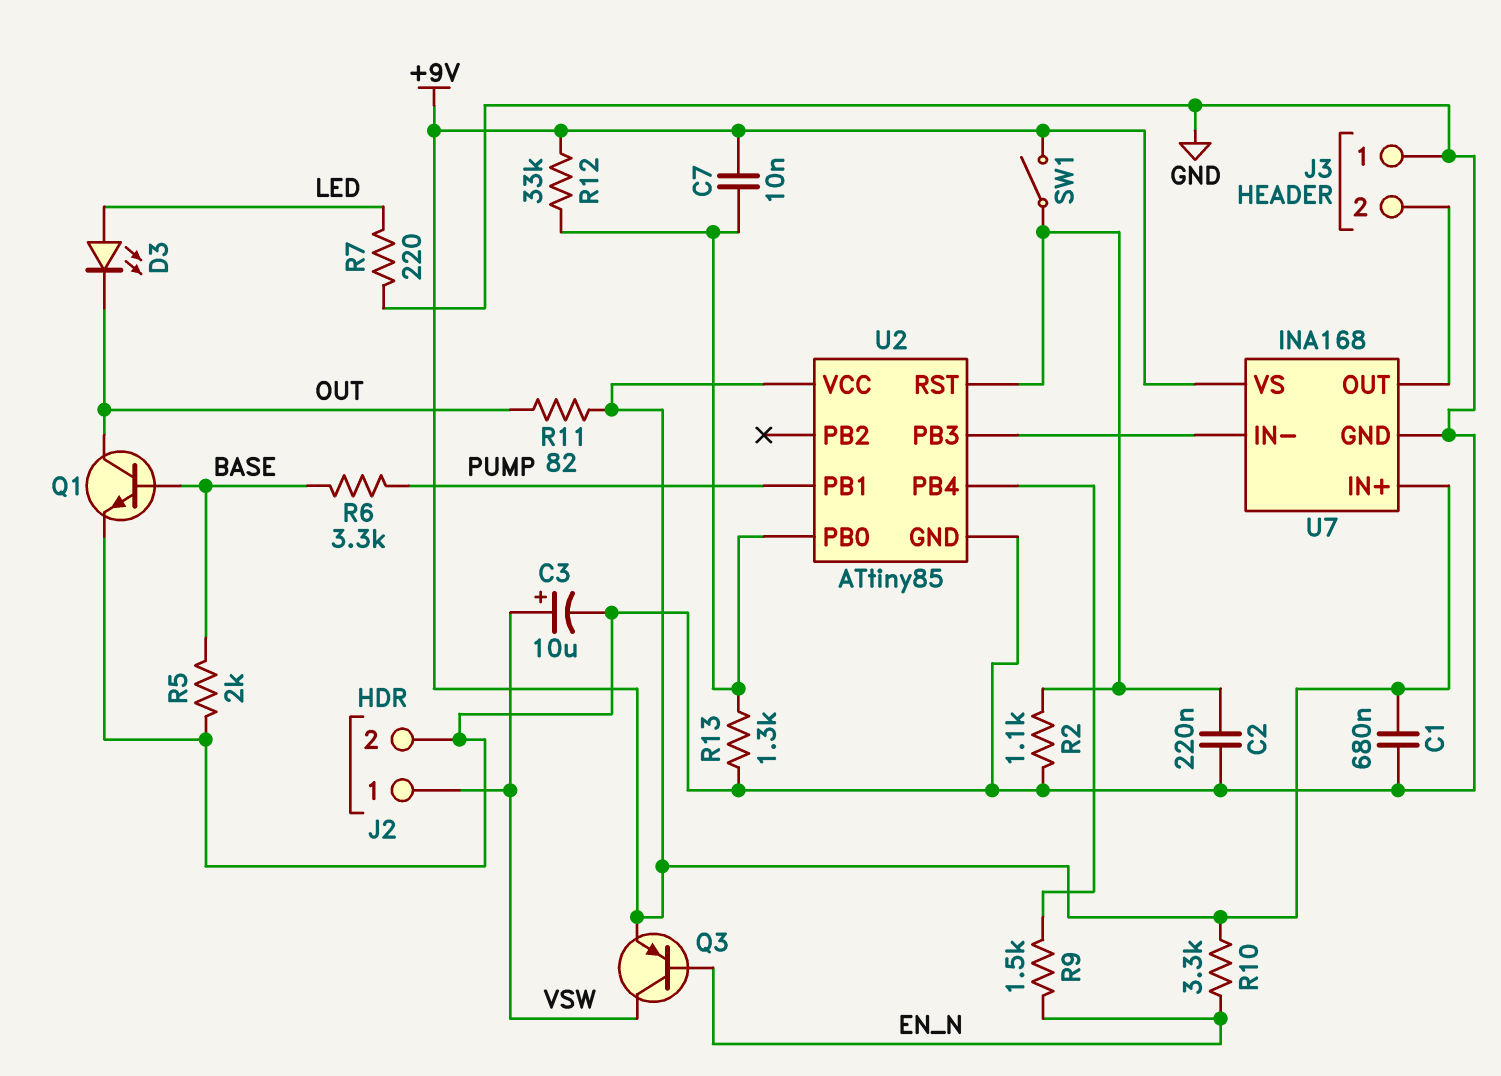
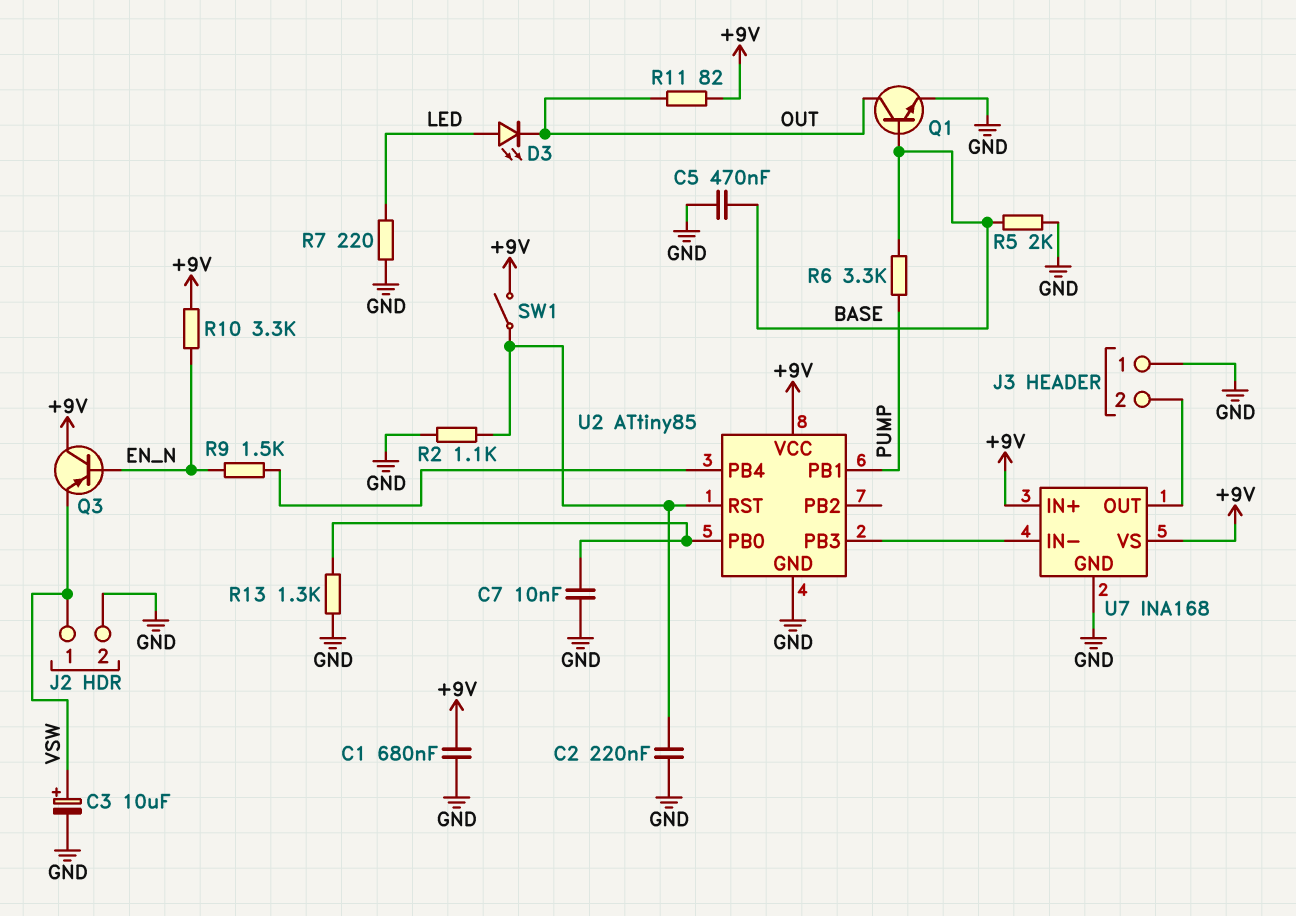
C5: none -> 470nF (BASE, GND)
C7: 10nF (+9V, U2/PB0) -> 10nF (GND, U2/PB0)
Q3: PNP (B EN_N, C VSW, E +9V) -> PNP (B EN_N, C +9V, E VSW)
R12: 33k (+9V, U2/PB0) -> none

